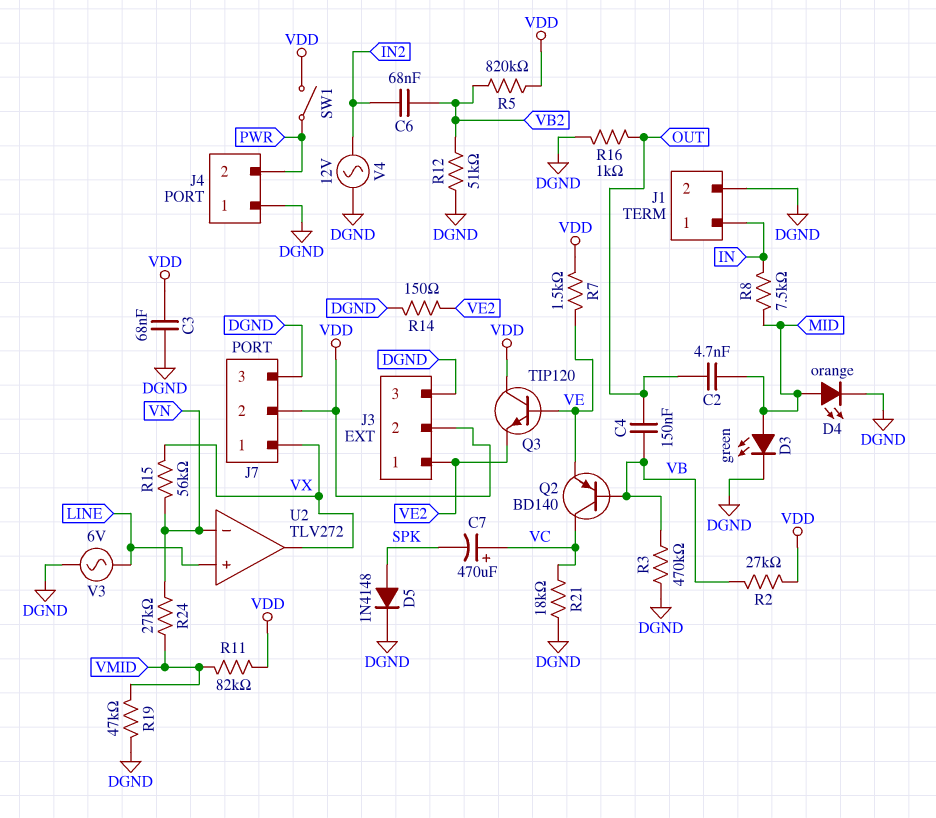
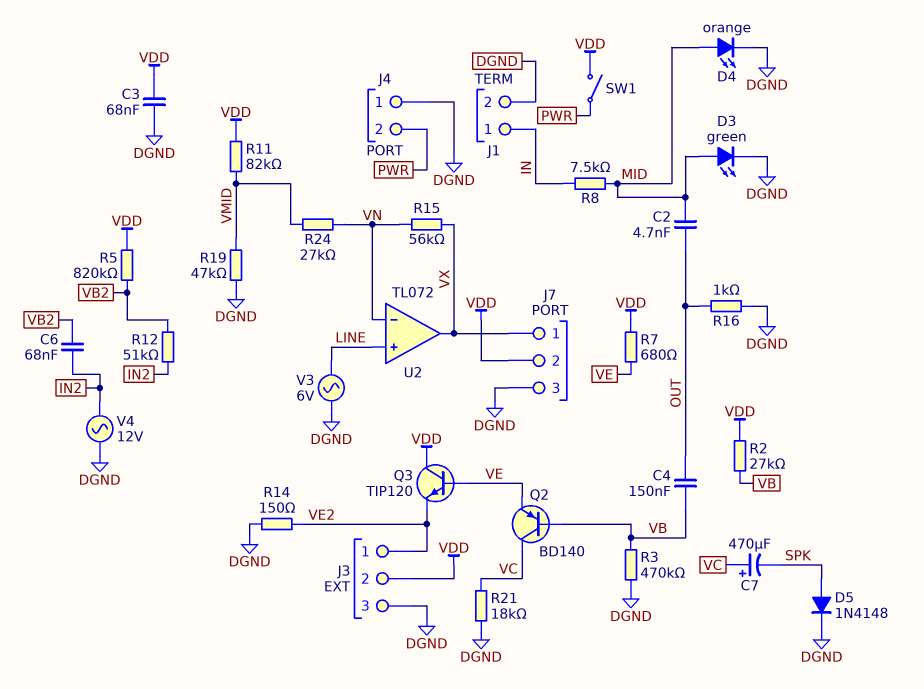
R7: 1.5k (VDD, VE) -> 680 (VDD, VE)
R12: 51k (DGND, VB2) -> 51k (IN2, VB2)
U2: TLV272 -> TL072

